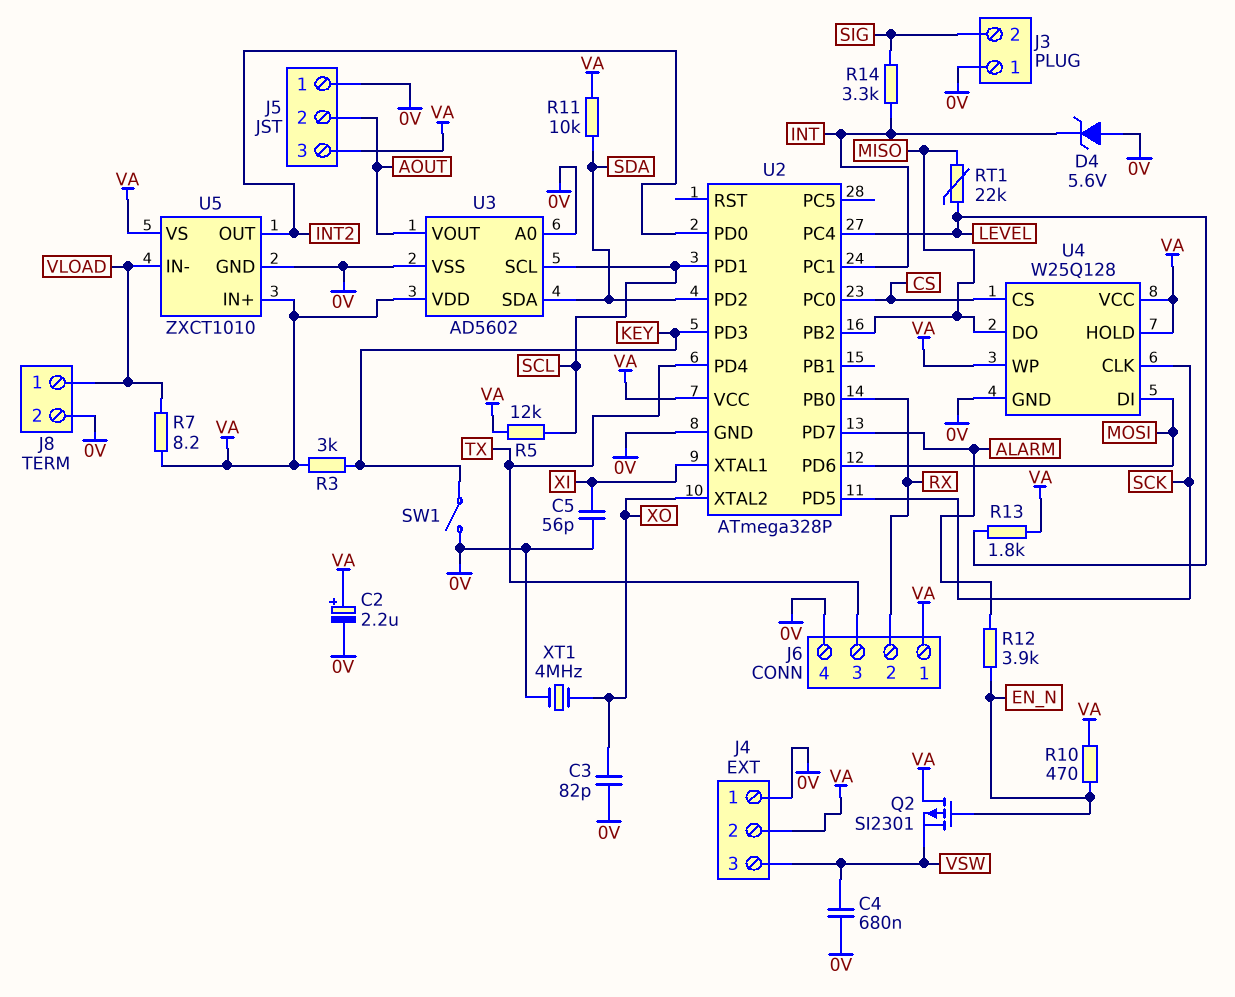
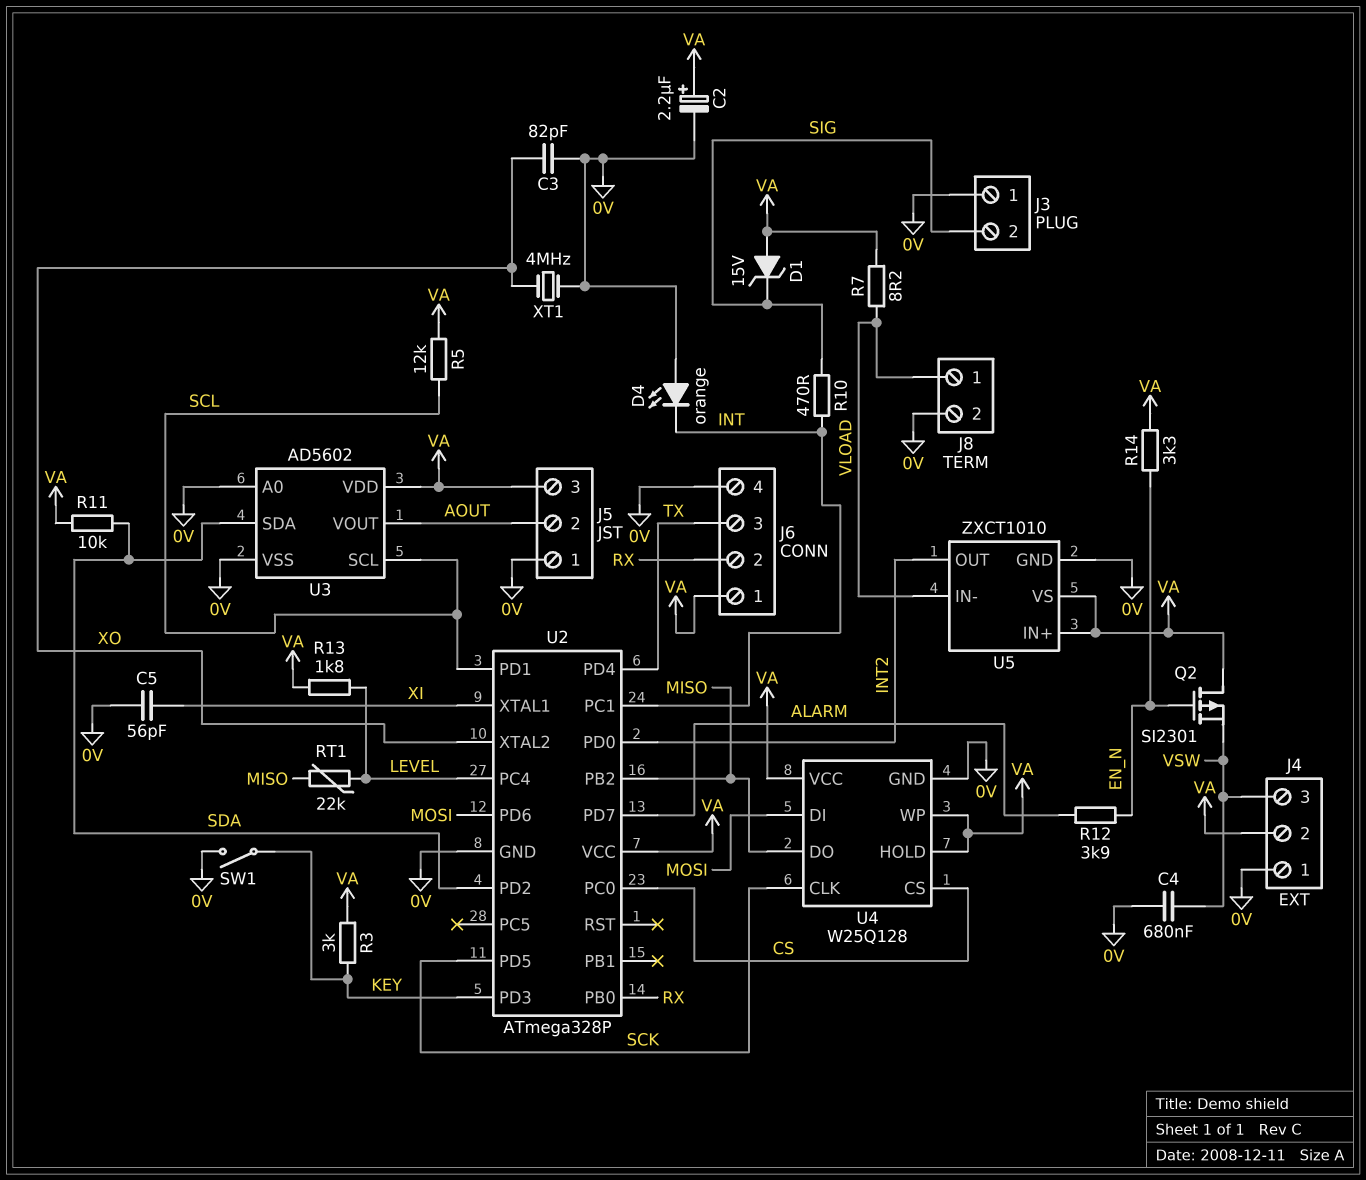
D1: none -> zener 15V (A VA, K SIG)
D4: zener 5.6V (A 0V, K INT) -> LED orange (A 0V, K INT)
R10: 470 (EN_N, VA) -> 470 (INT, SIG)
R14: 3.3k (INT, SIG) -> 3.3k (EN_N, VA)

